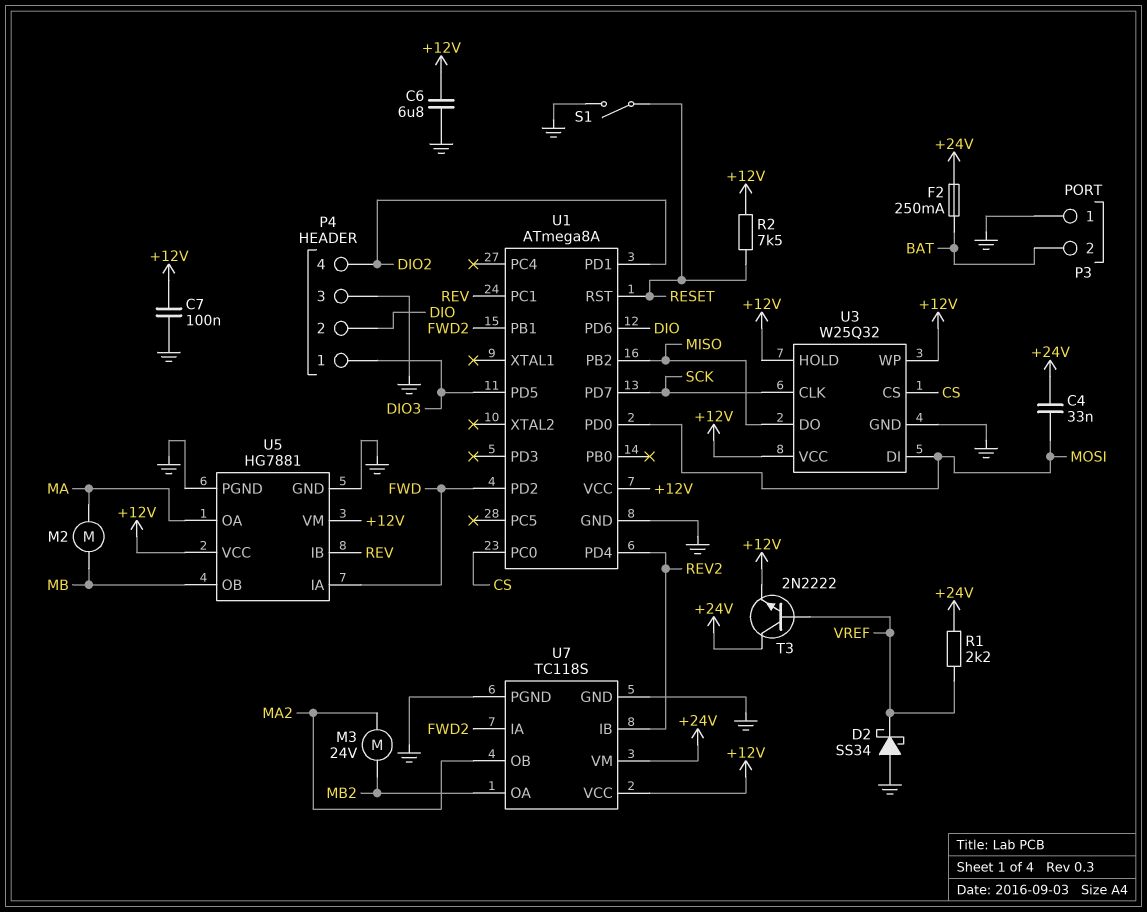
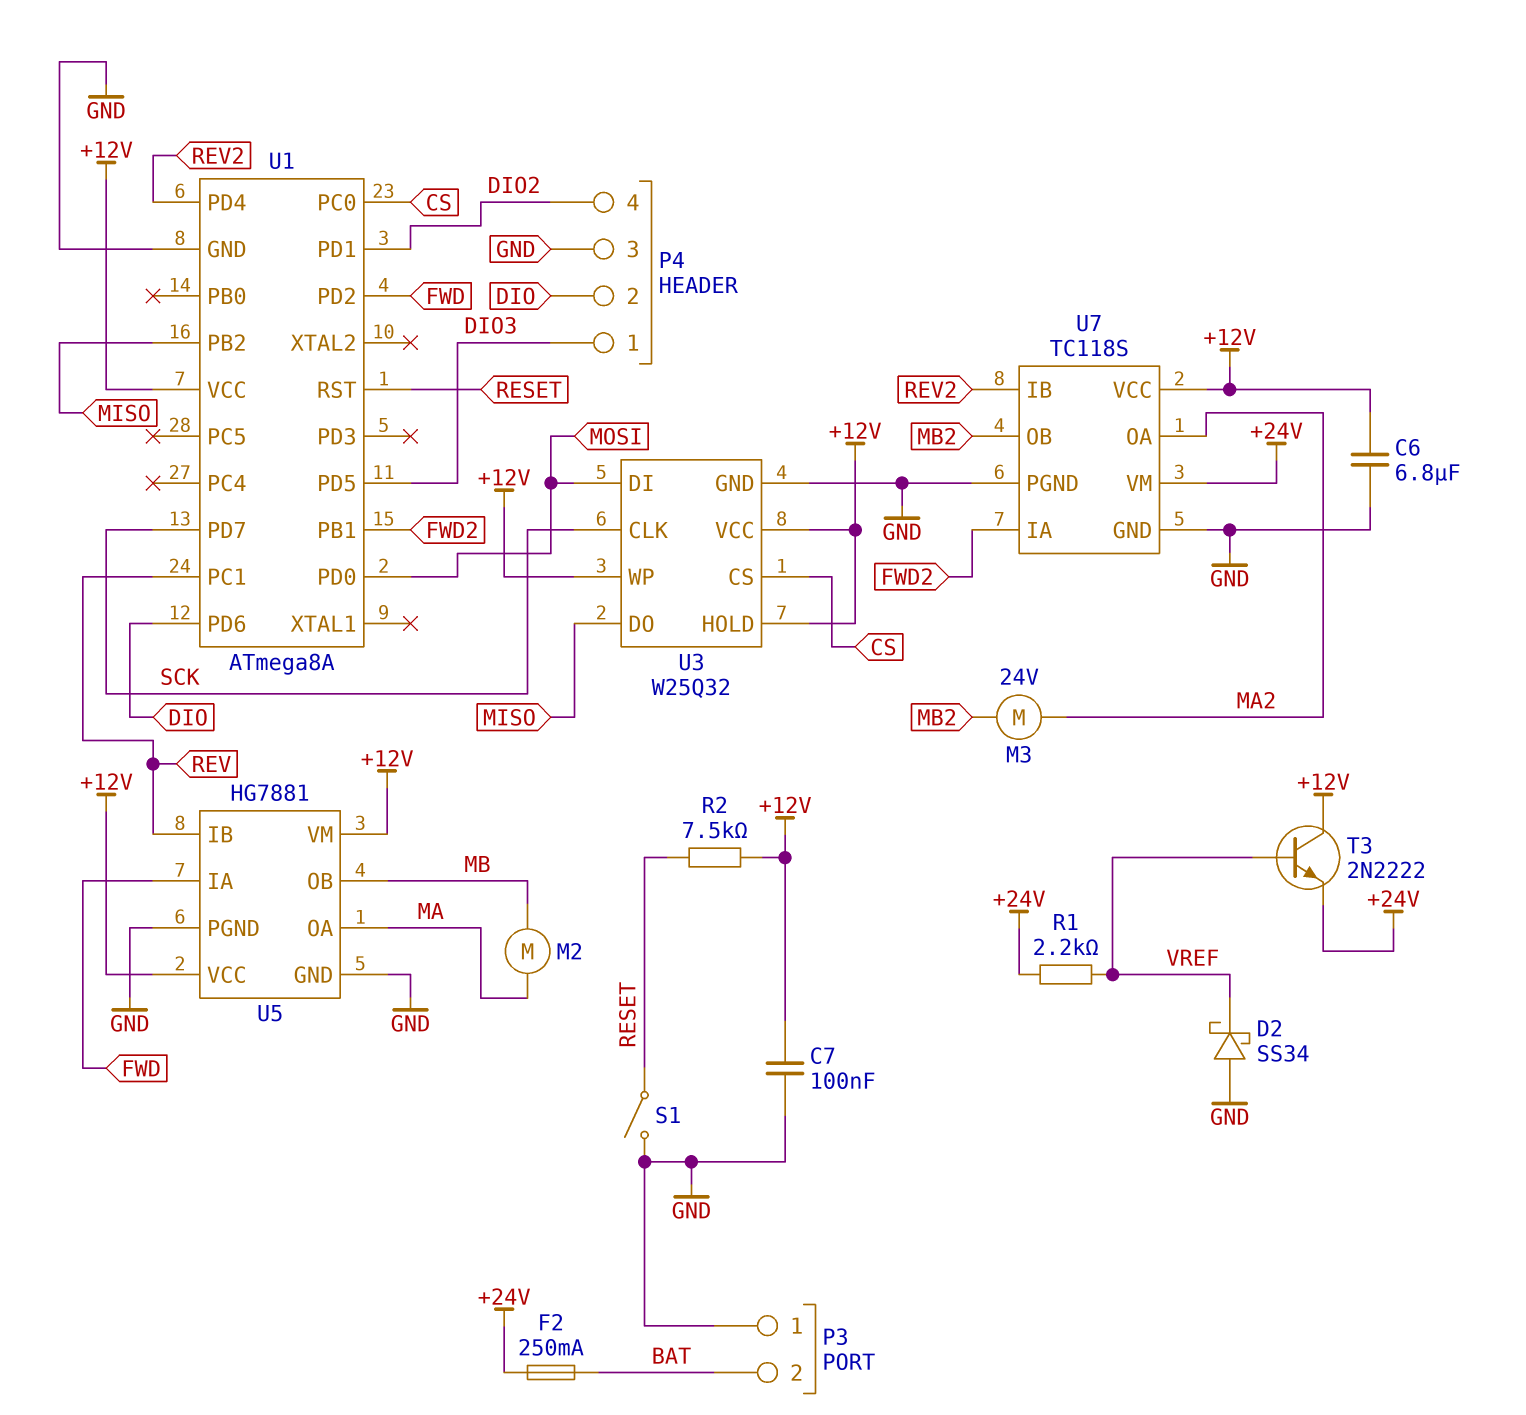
C4: 33nF (+24V, MOSI) -> none
T3: NPN 2N2222 (B VREF, C +24V, E +12V) -> NPN 2N2222 (B VREF, C +12V, E +24V)
U7 pin OA: MB2 -> MA2
U7 pin OB: MA2 -> MB2

